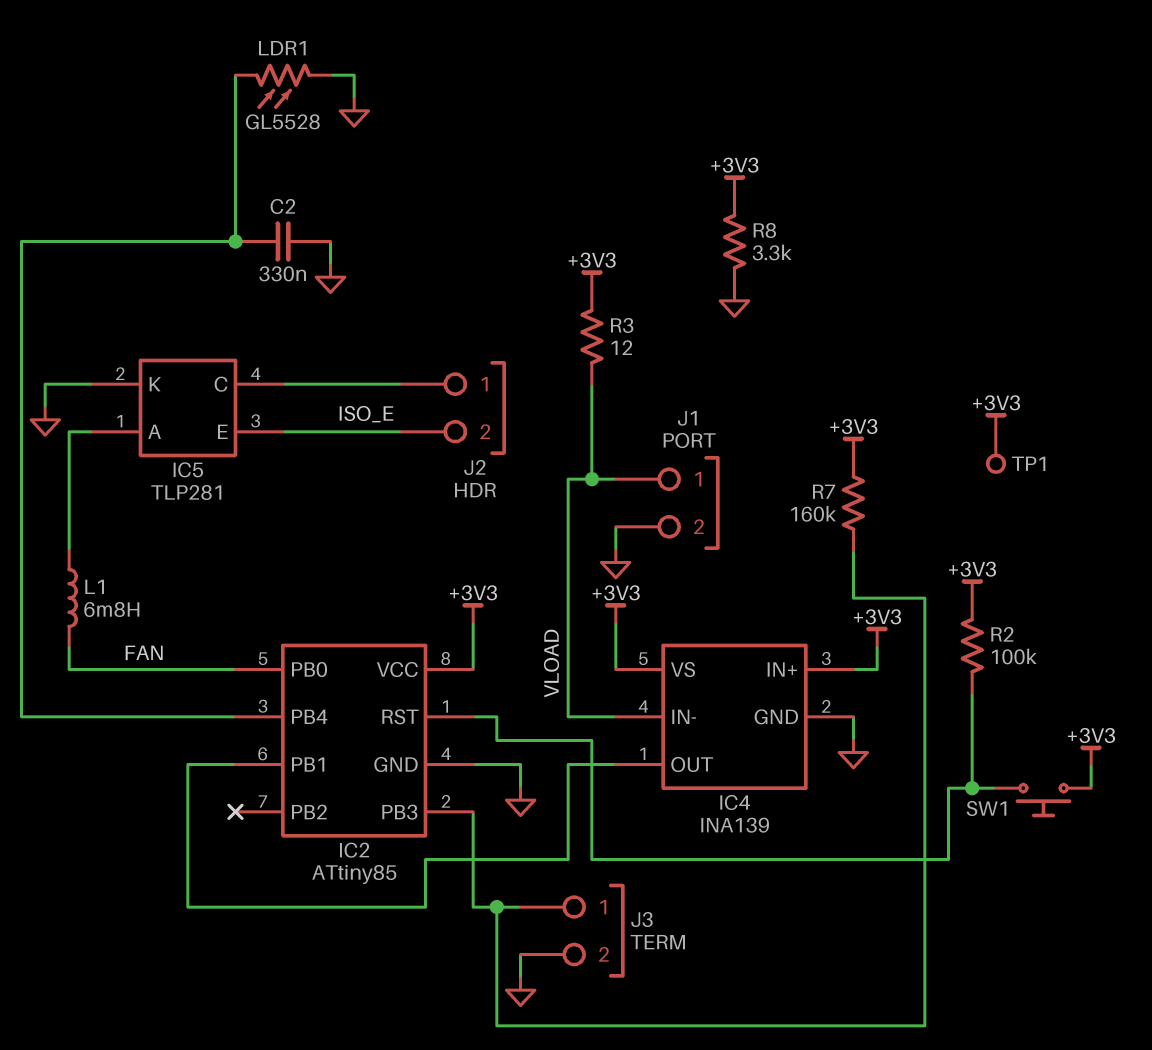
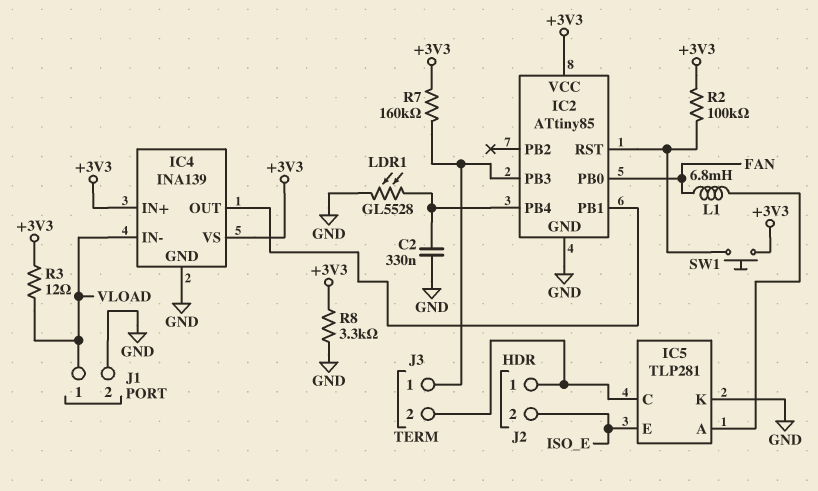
J3 pin 2: GND -> IC5/C
TP1: test point (+3V3) -> none

